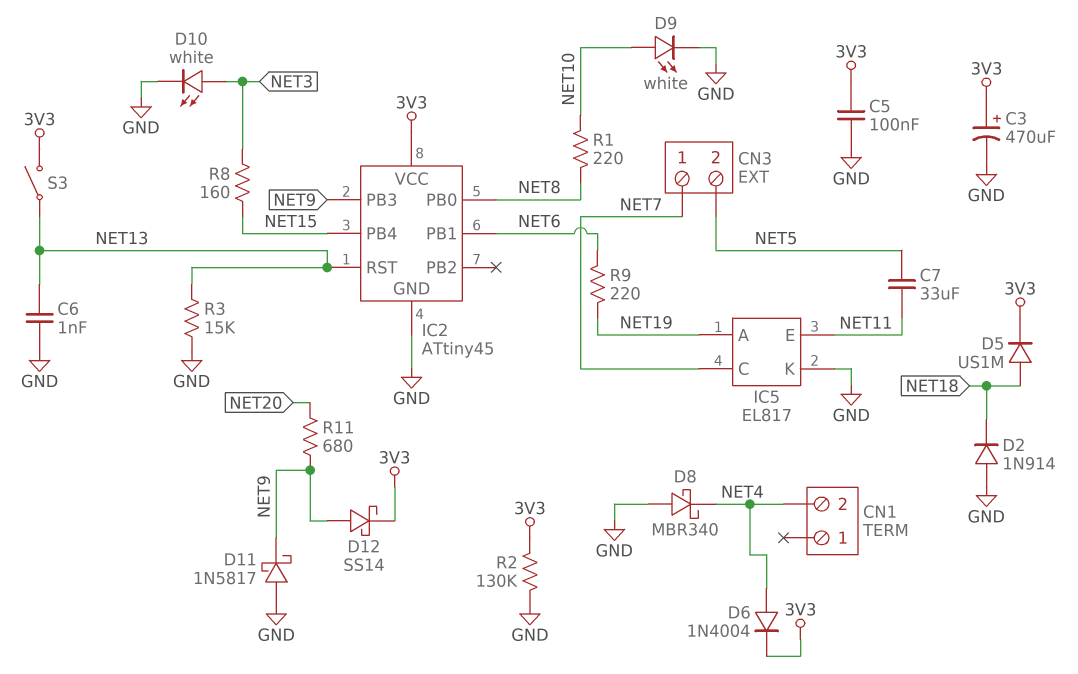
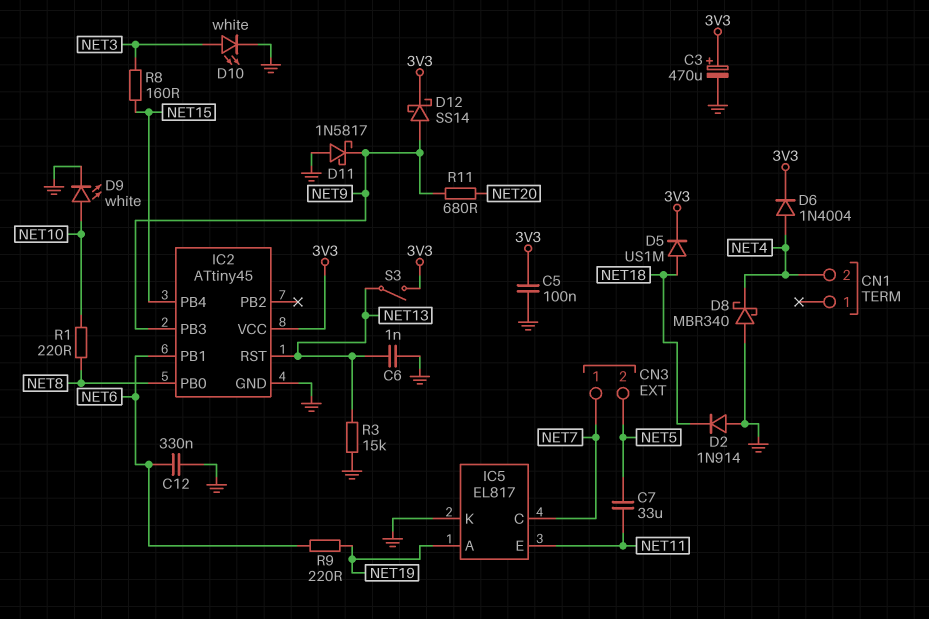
C12: none -> 330nF (GND, NET6)
R2: 130k (3V3, GND) -> none

